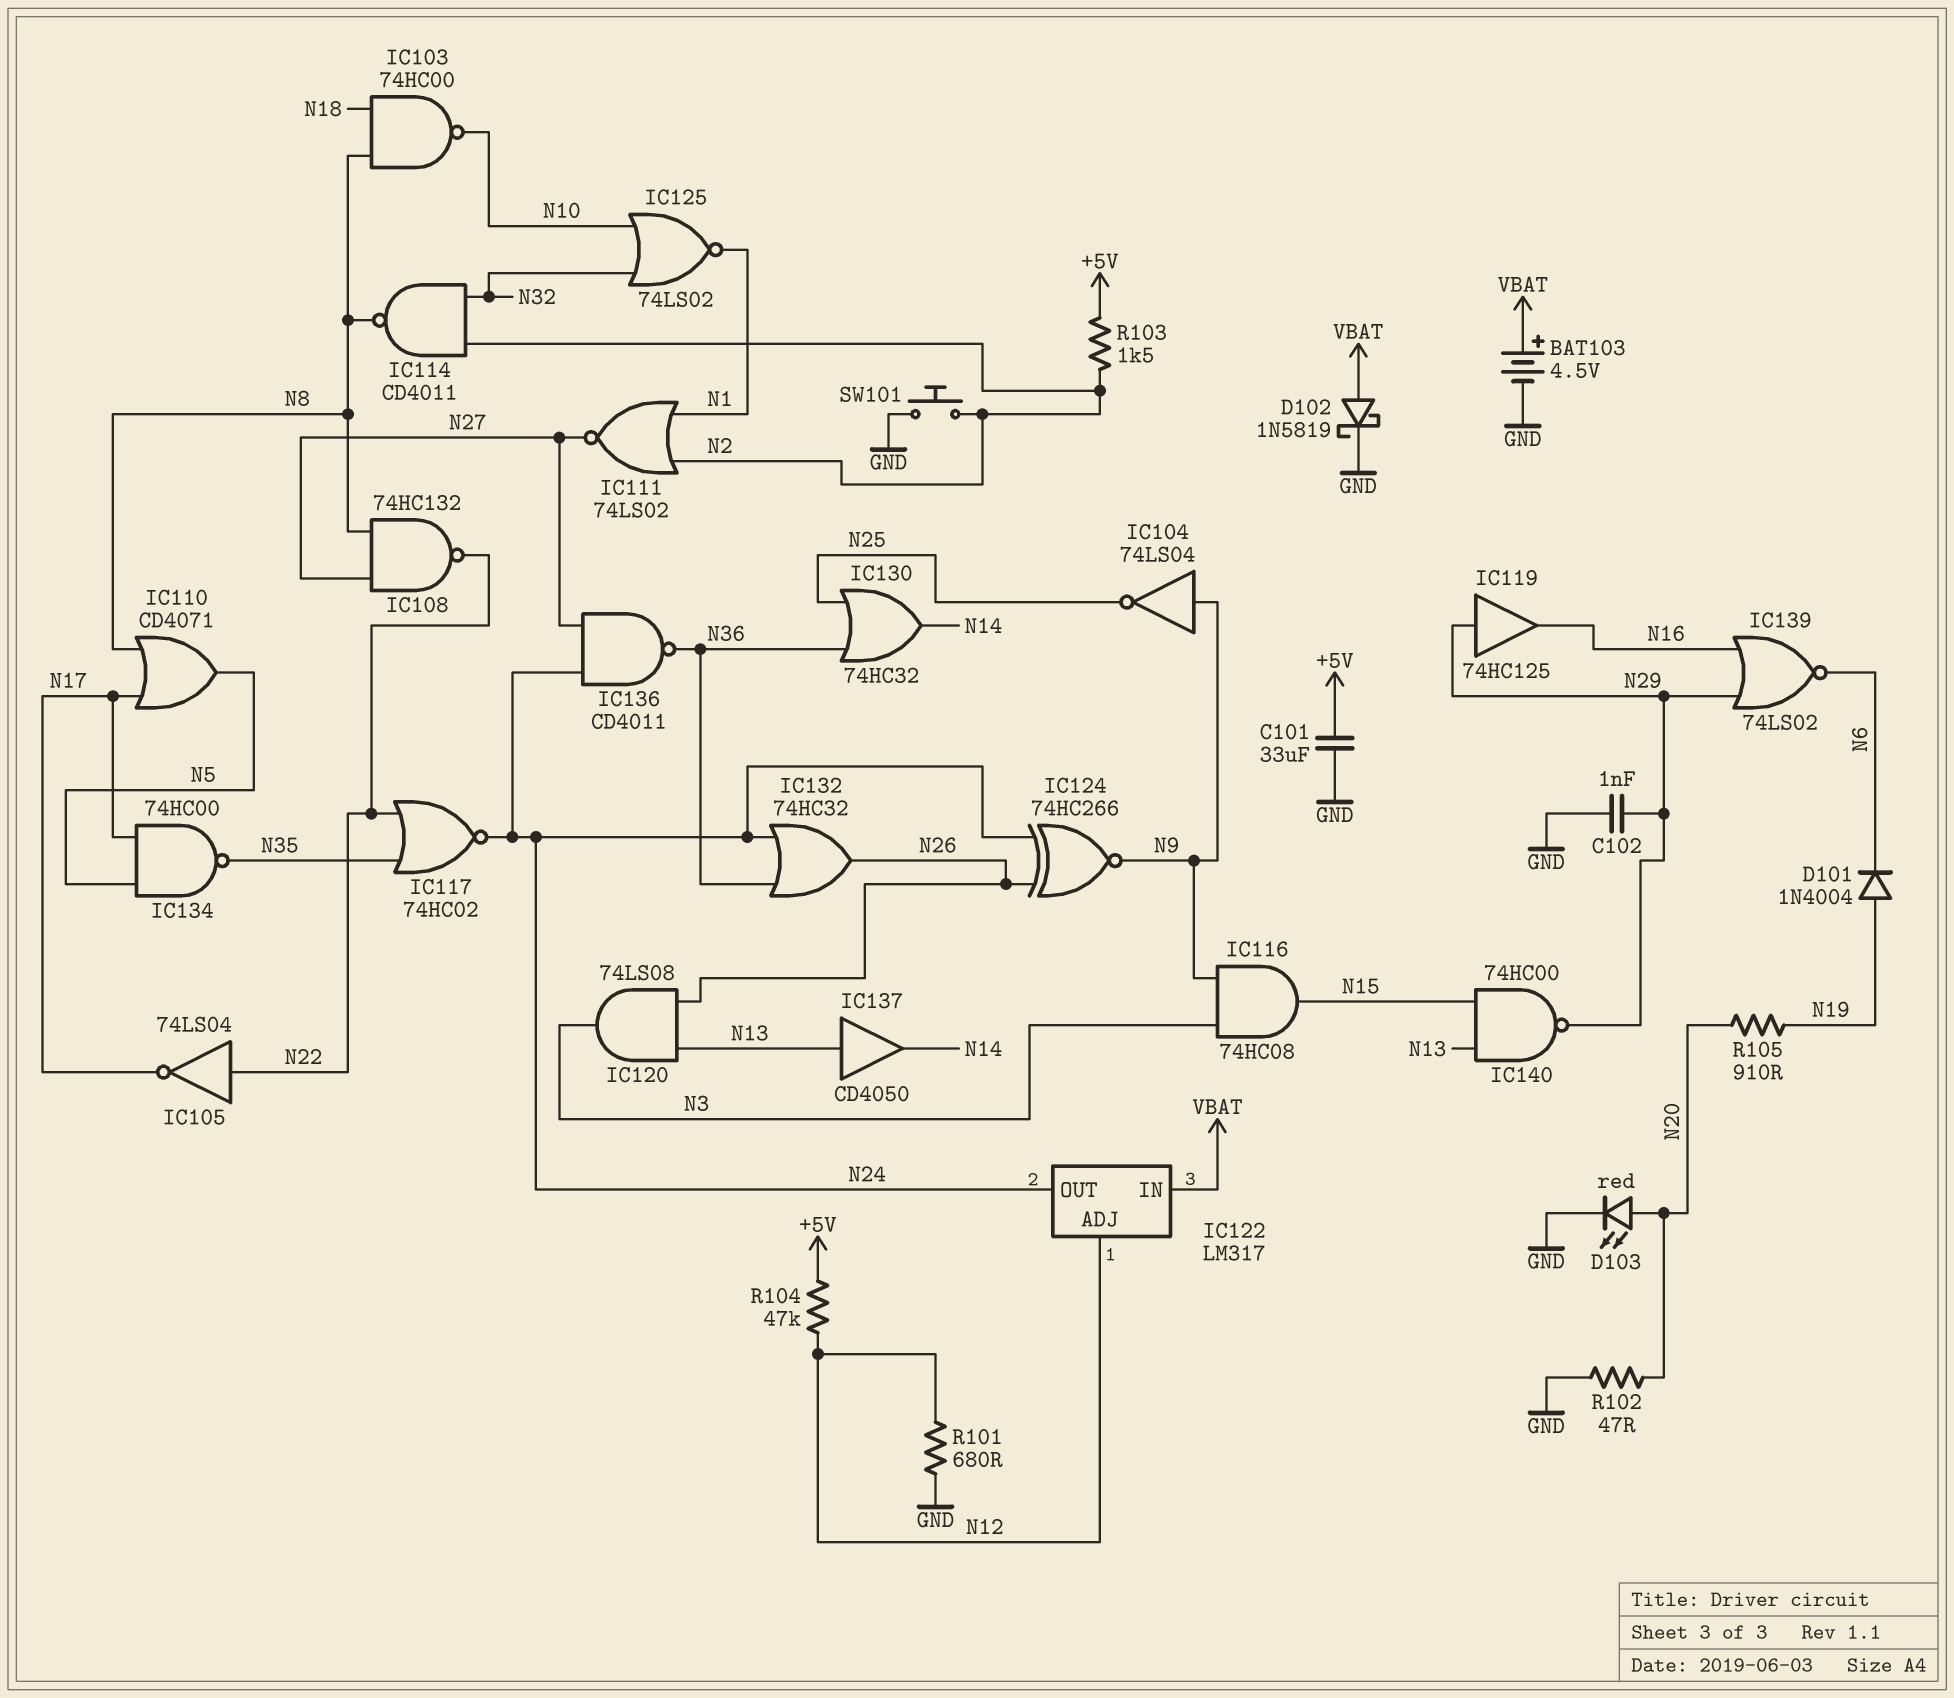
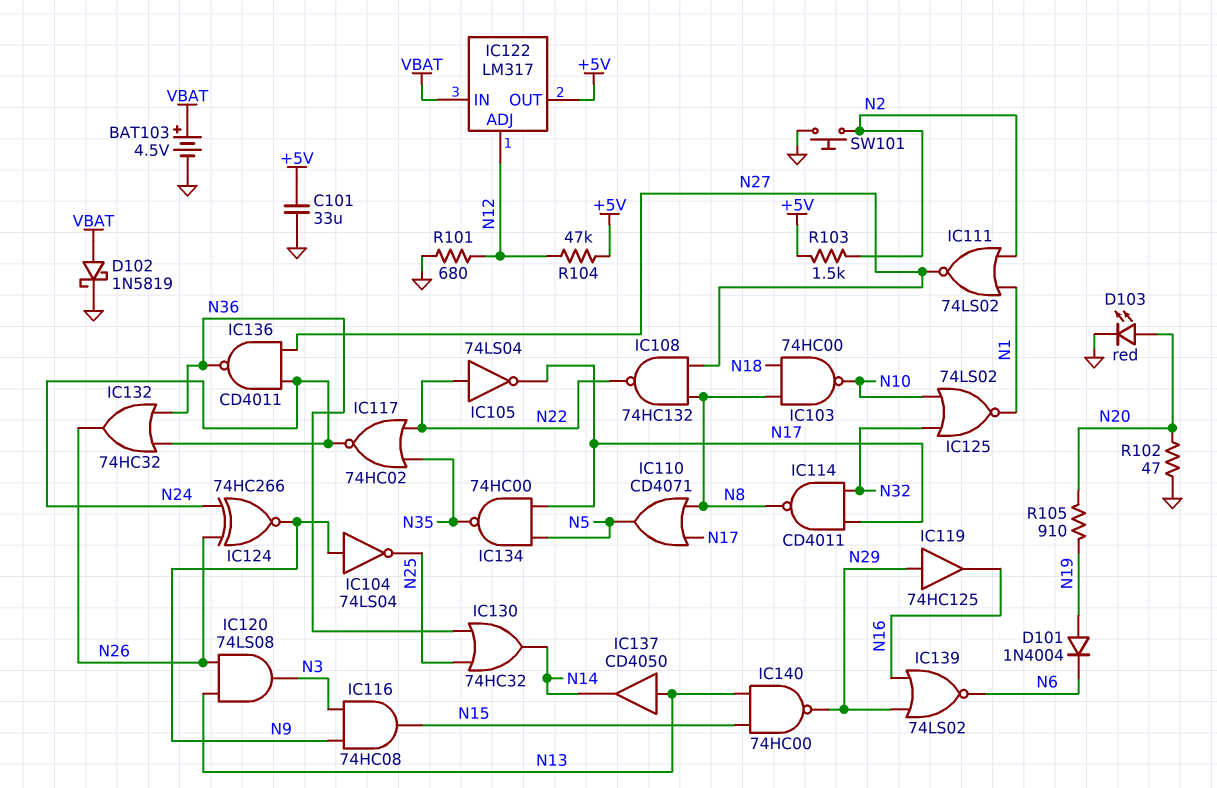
C102: 1nF (GND, N29) -> none
IC114: NAND CD4011 (in N2, in N32, out N8) -> NAND CD4011 (in N17, in N32, out N8)
IC122 pin OUT: N24 -> +5V

